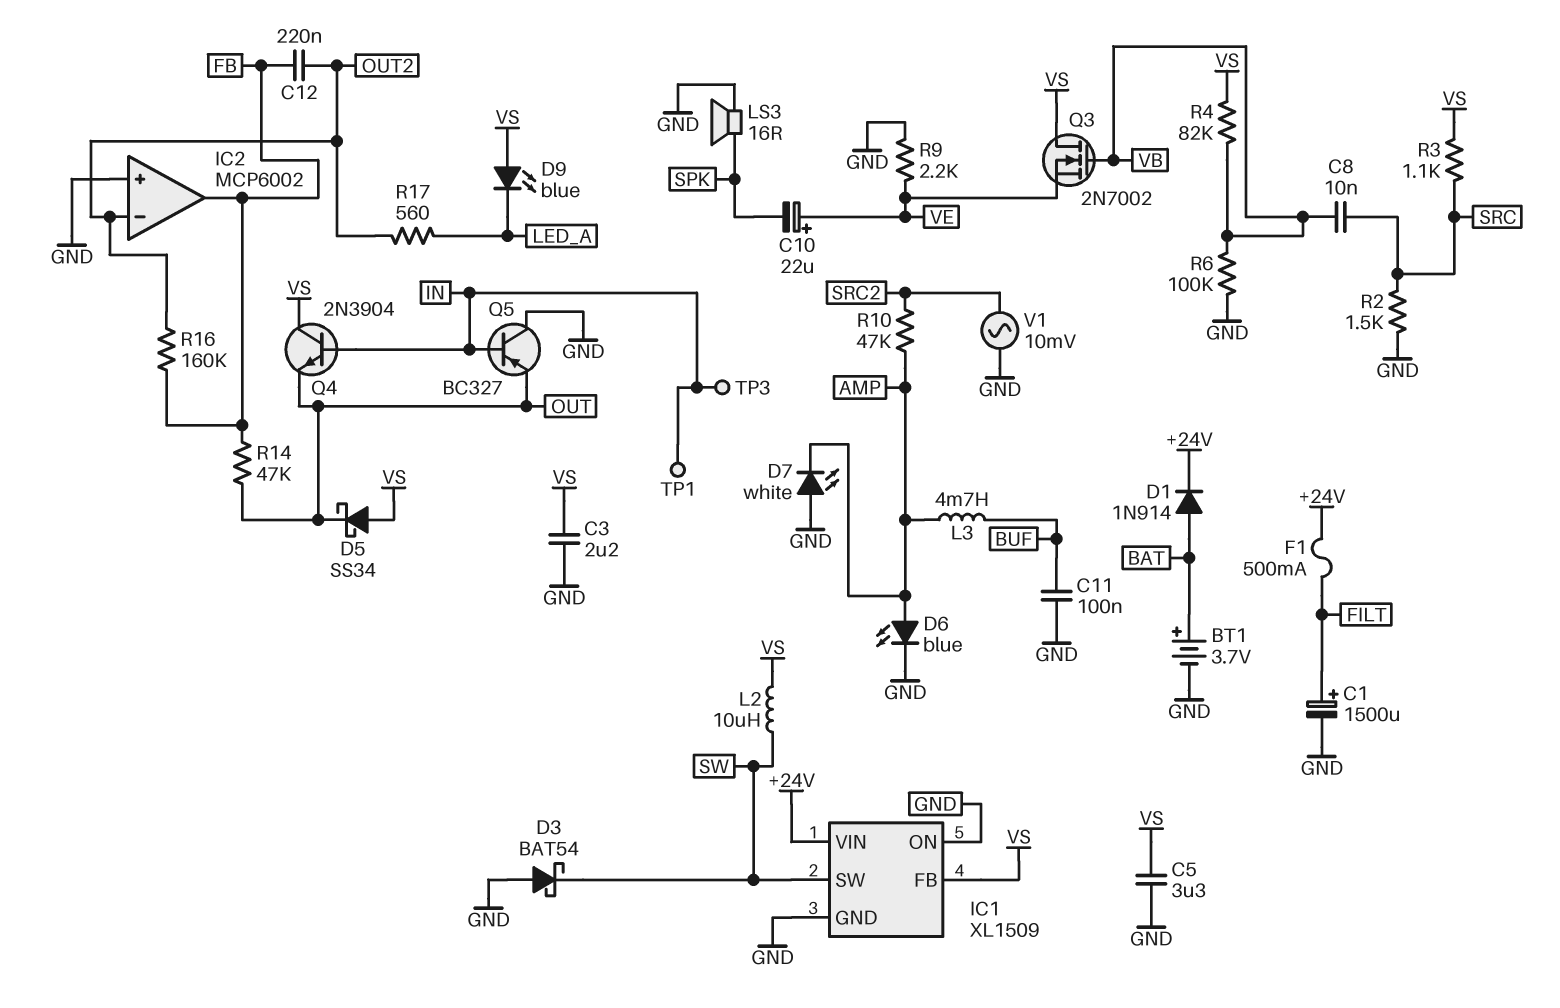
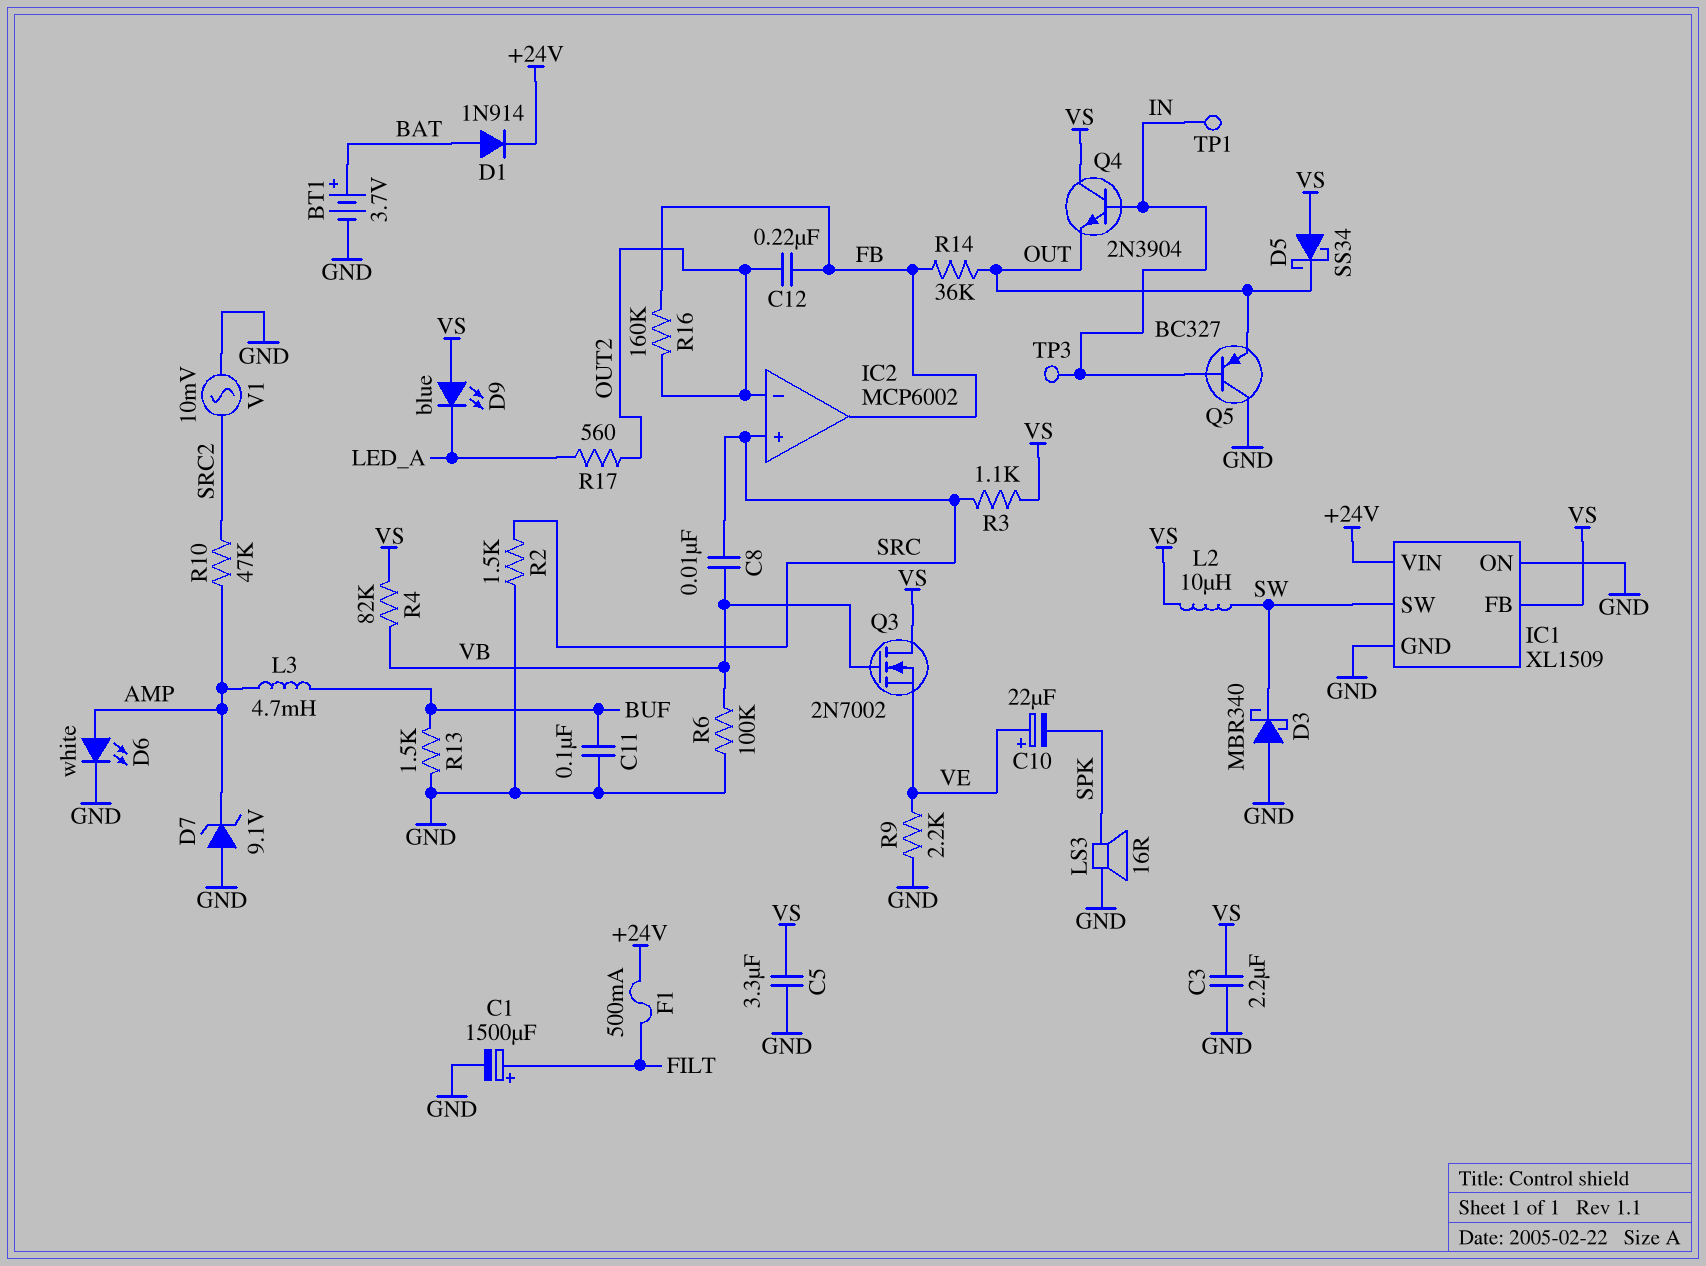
D3: schottky BAT54 (A GND, K SW) -> schottky MBR340 (A GND, K SW)
D6: LED blue (A AMP, K GND) -> LED white (A AMP, K GND)
D7: LED white (A GND, K AMP) -> zener 9.1V (A GND, K AMP)
IC2 pin in+: GND -> SRC
R13: none -> 1.5k (BUF, GND)
R14: 47k (FB, OUT) -> 36k (FB, OUT)

